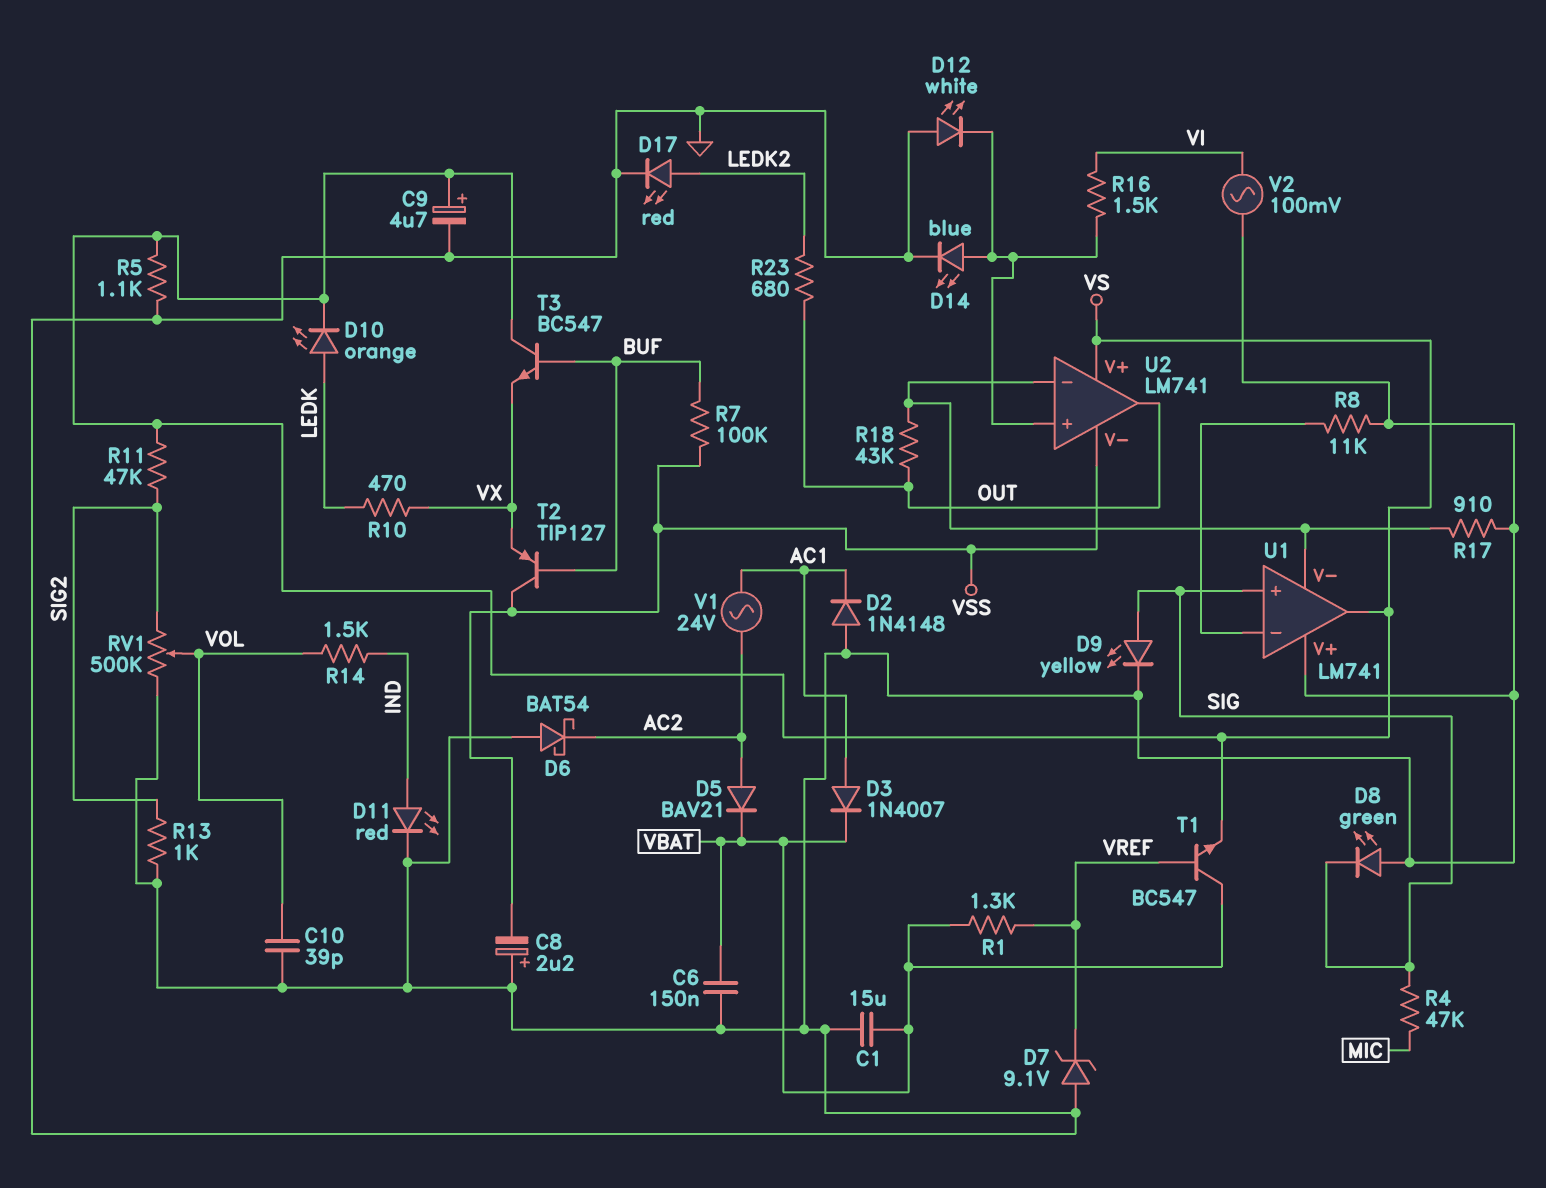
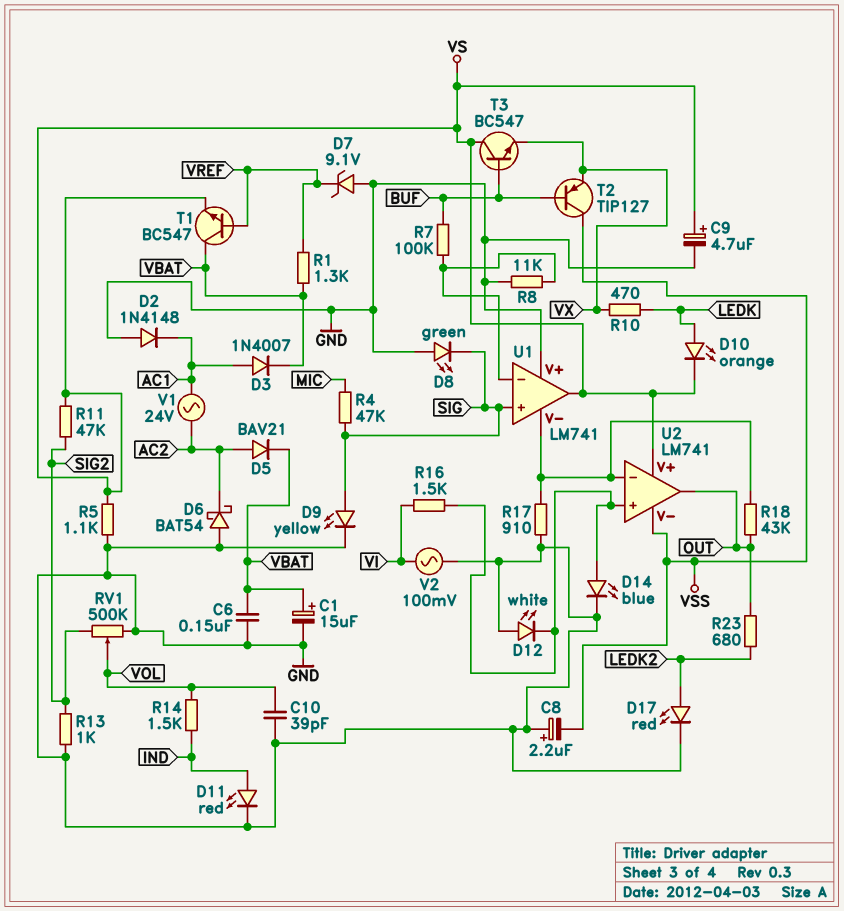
C1: 15uF (GND, VBAT) -> 15uF (plus VBAT, minus GND)
R7: 100k (BUF, VSS) -> 100k (BUF, U1/in-)

